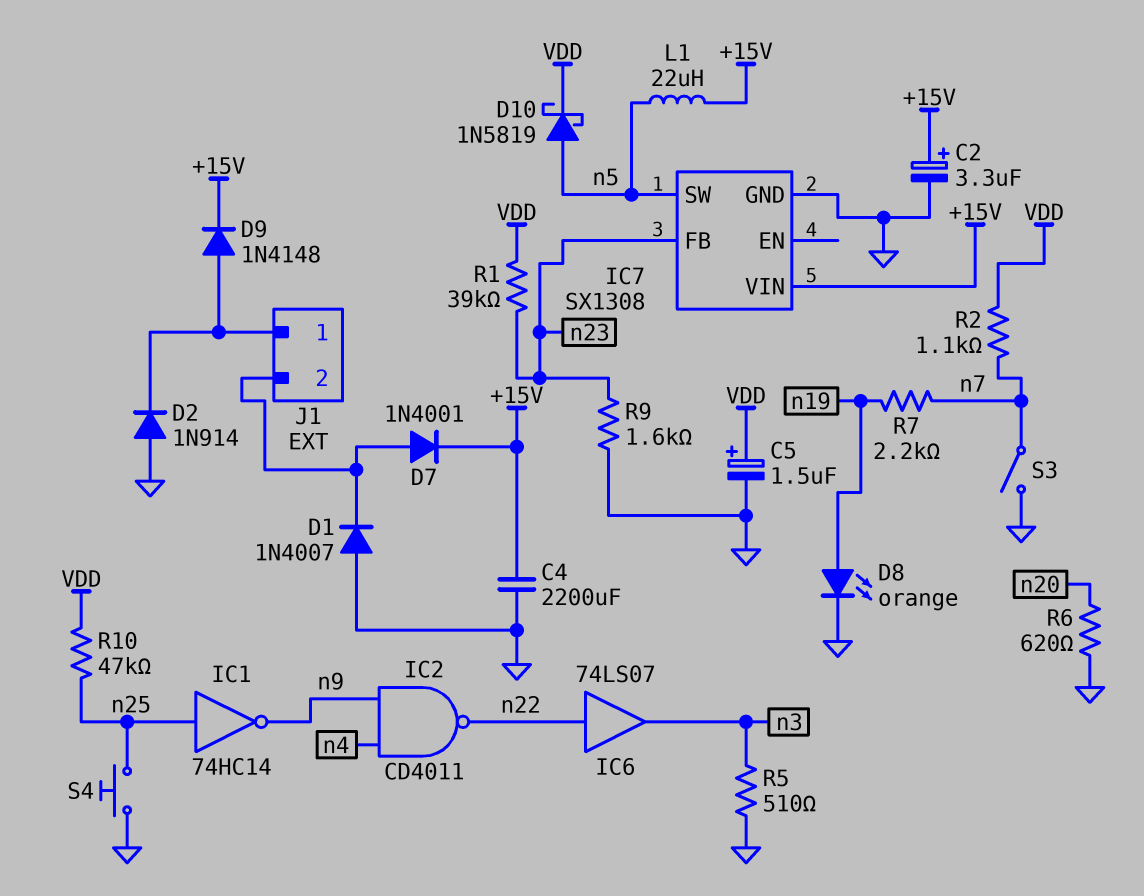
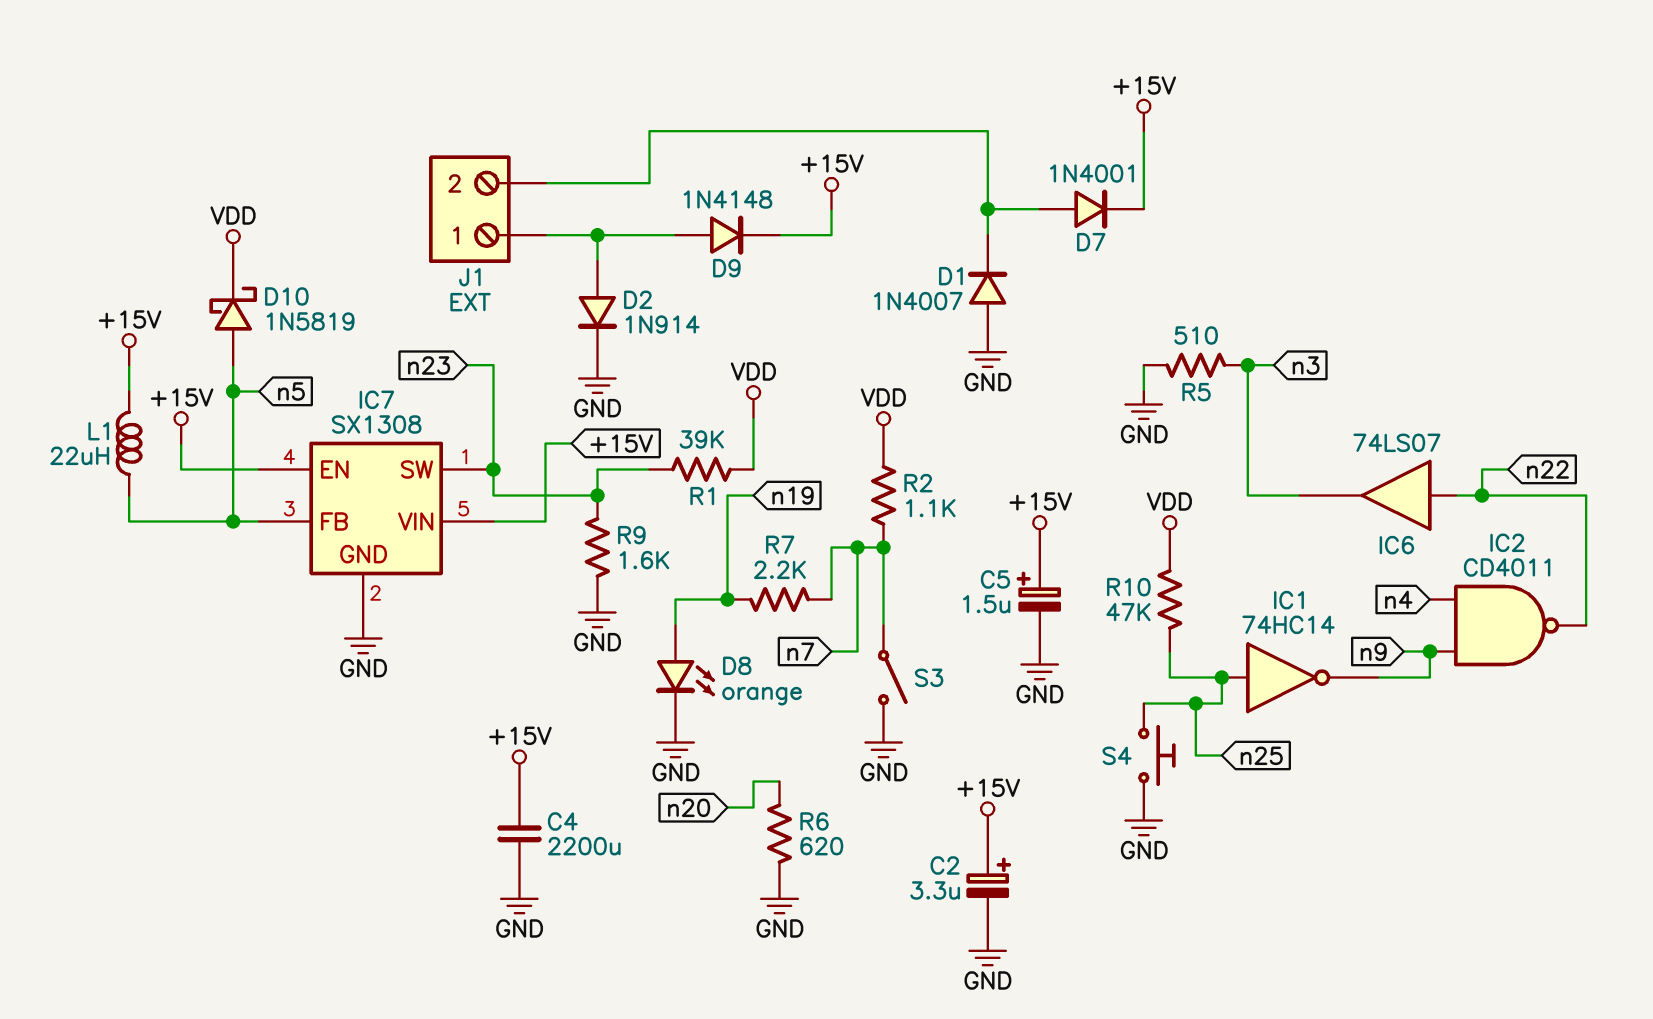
C5: 1.5uF (plus VDD, minus GND) -> 1.5uF (plus +15V, minus GND)
D2: diode 1N914 (A GND, K J1/1) -> diode 1N914 (A J1/1, K GND)
IC7 pin EN: none -> +15V
IC7 pin FB: n23 -> n5
IC7 pin SW: n5 -> n23

